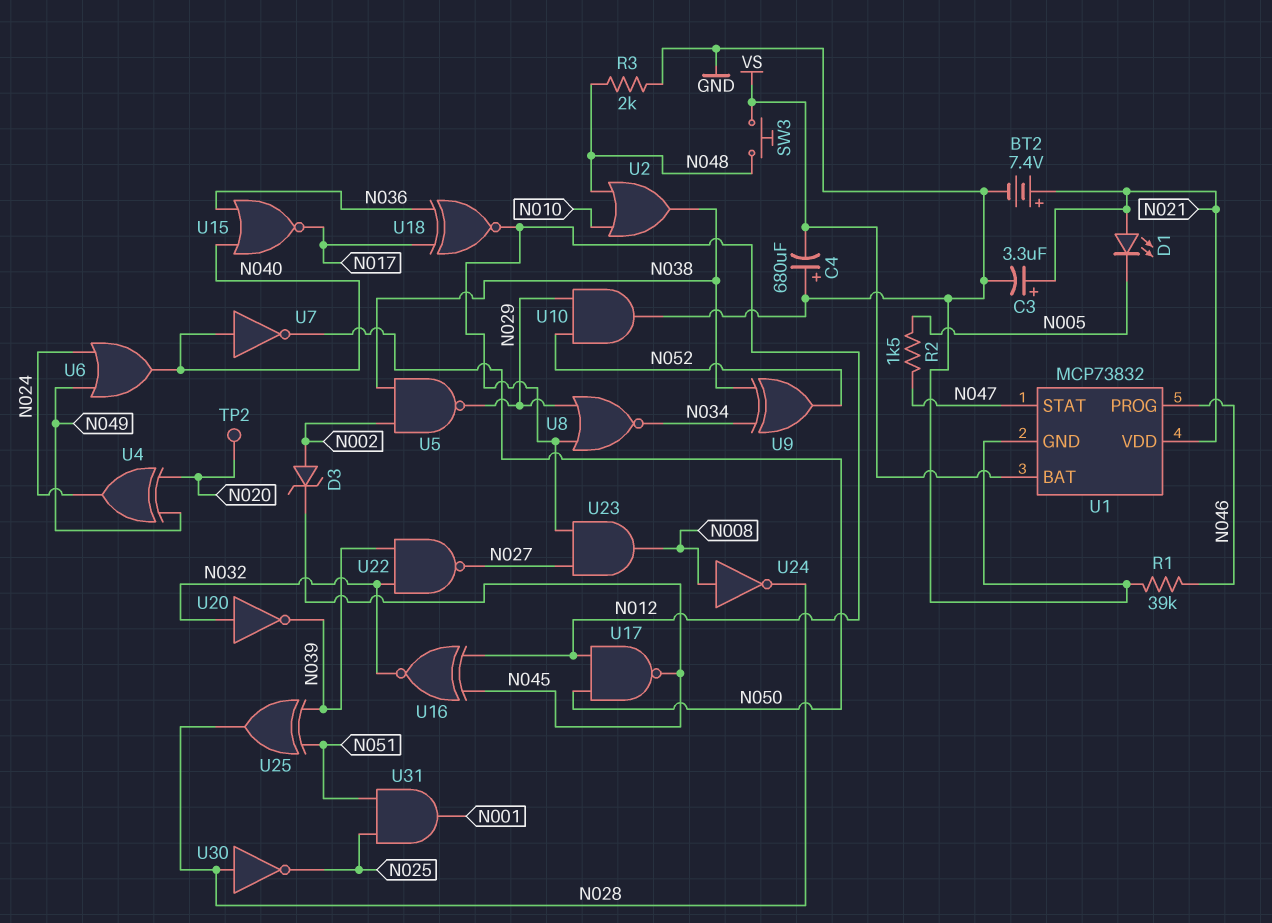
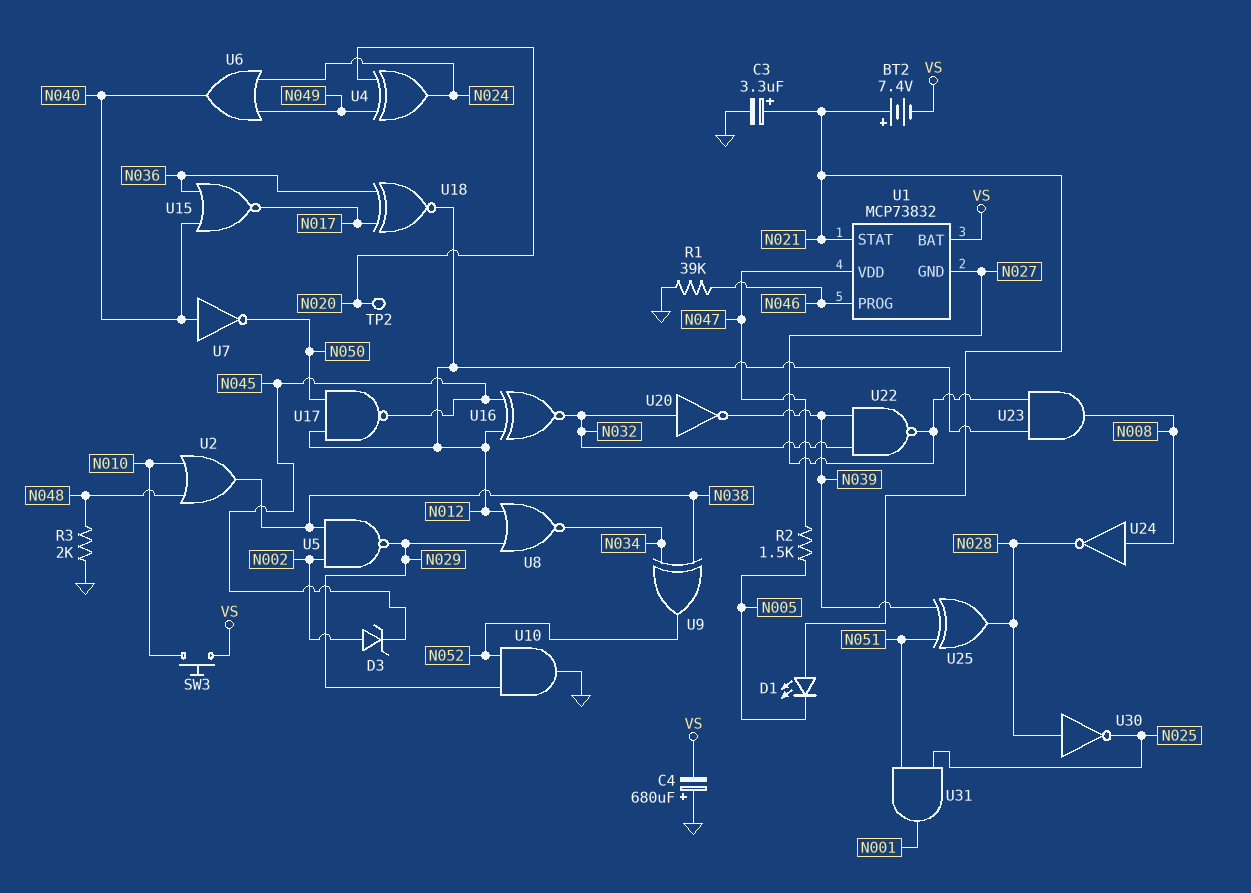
BT2: 7.4V (plus N021, minus GND) -> 7.4V (plus N021, minus VS)
SW3: button (N048, VS) -> button (N010, VS)
U1 pin GND: GND -> N027
U1 pin STAT: N047 -> N021
U1 pin VDD: N021 -> N047

